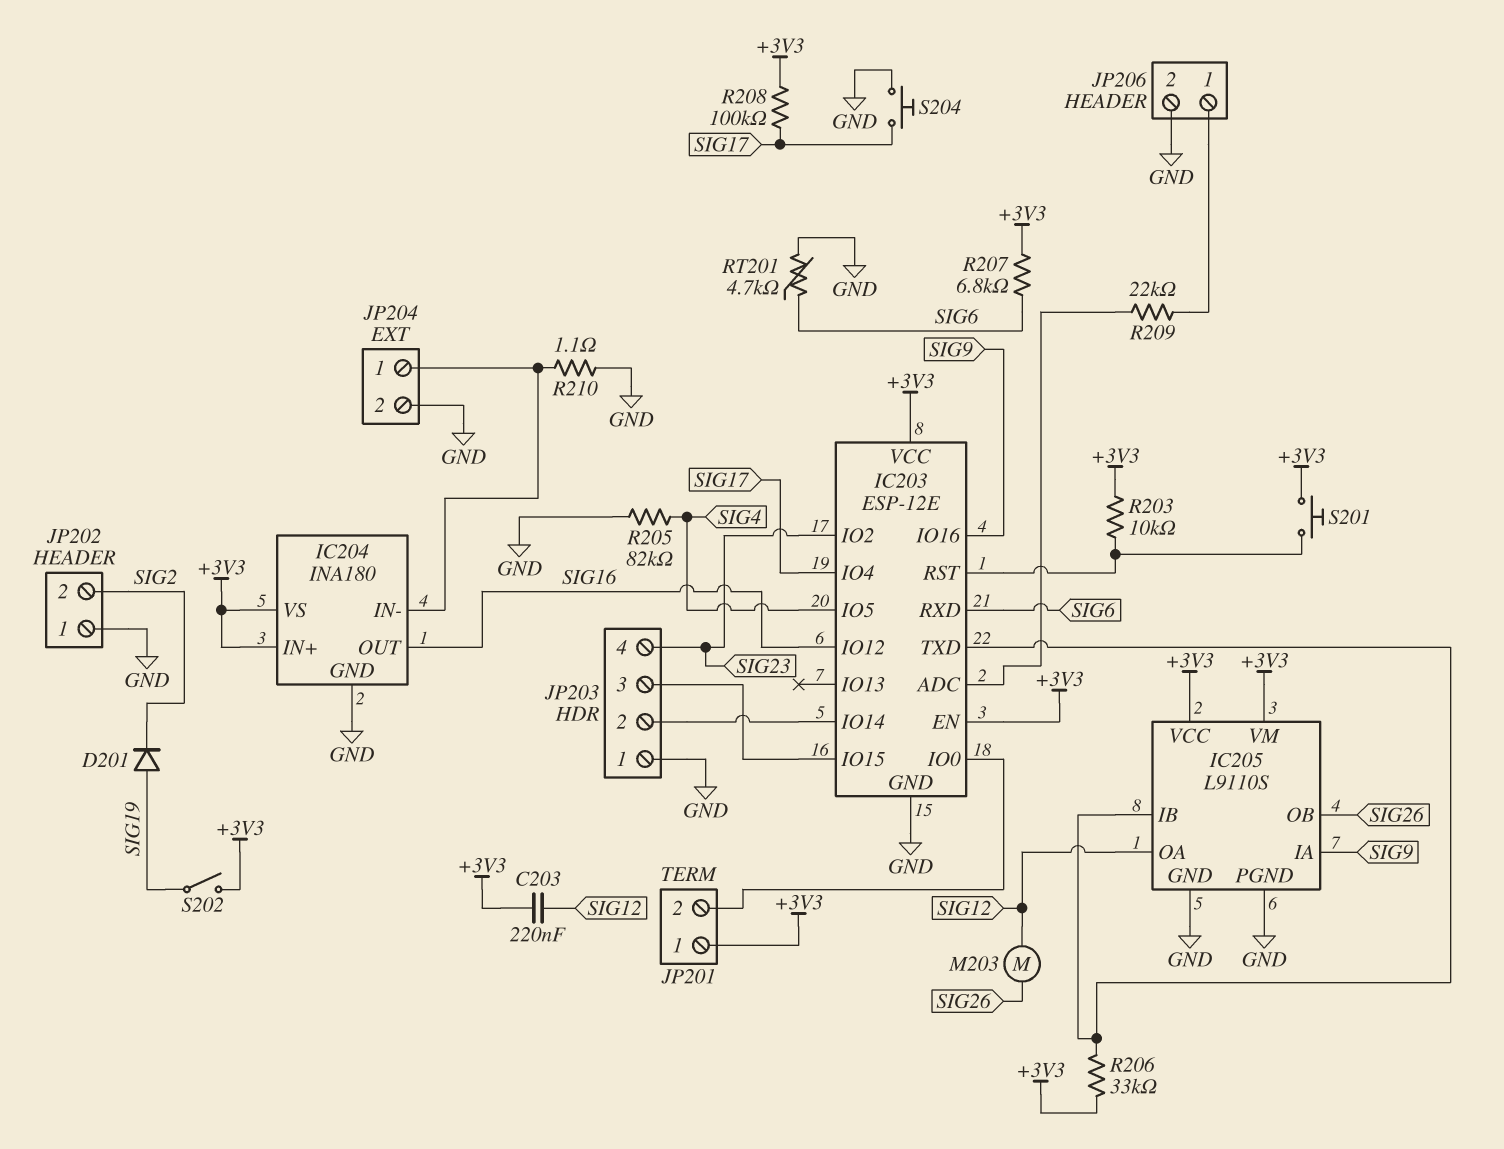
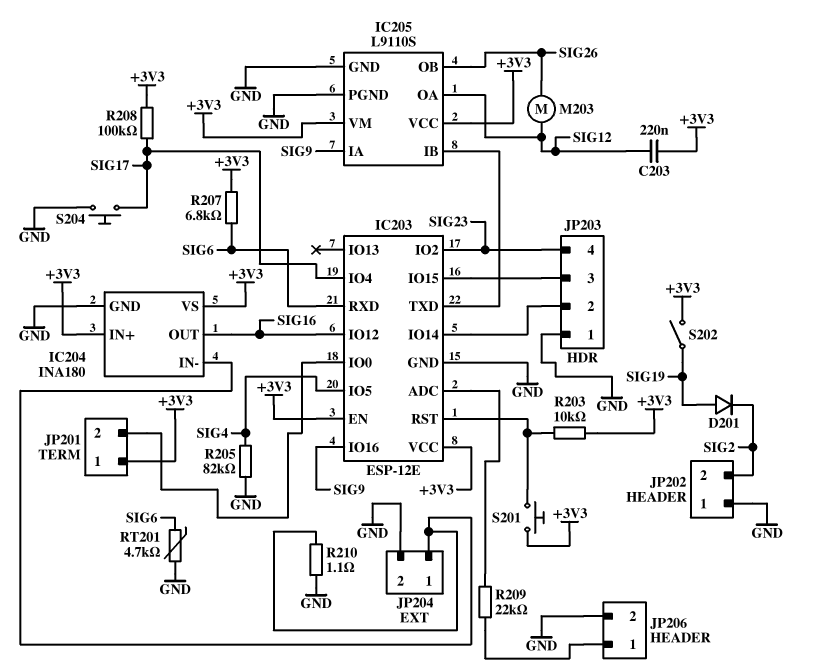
R206: 33k (+3V3, IC203/TXD) -> none

